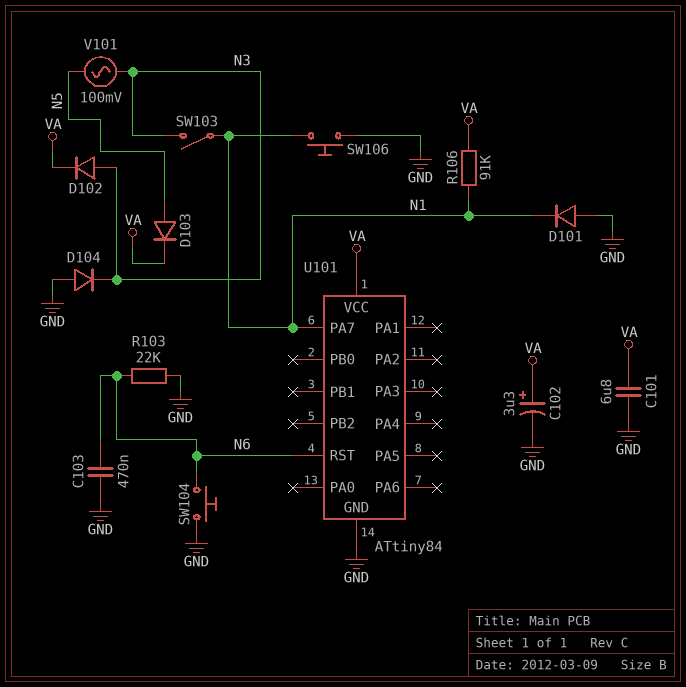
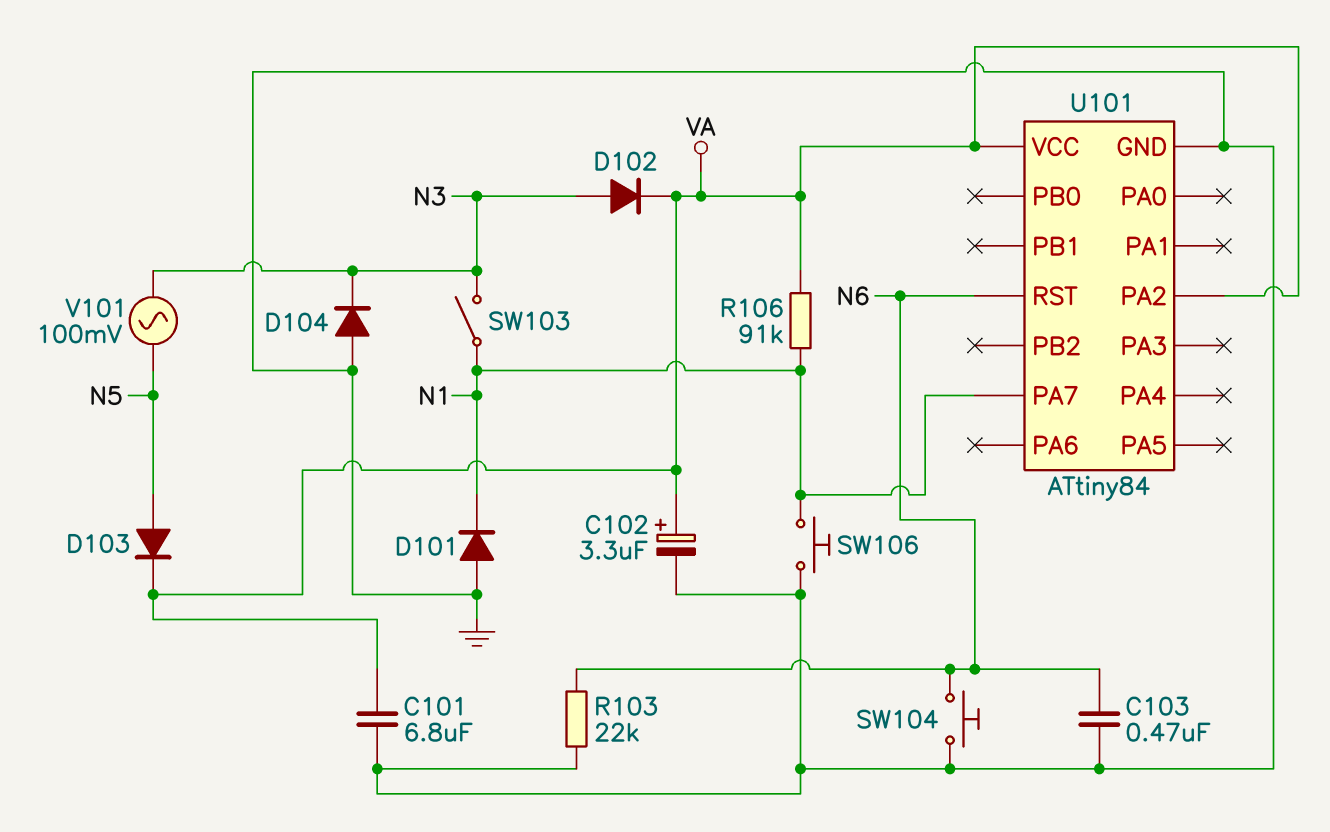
U101 pin PA2: none -> VA

